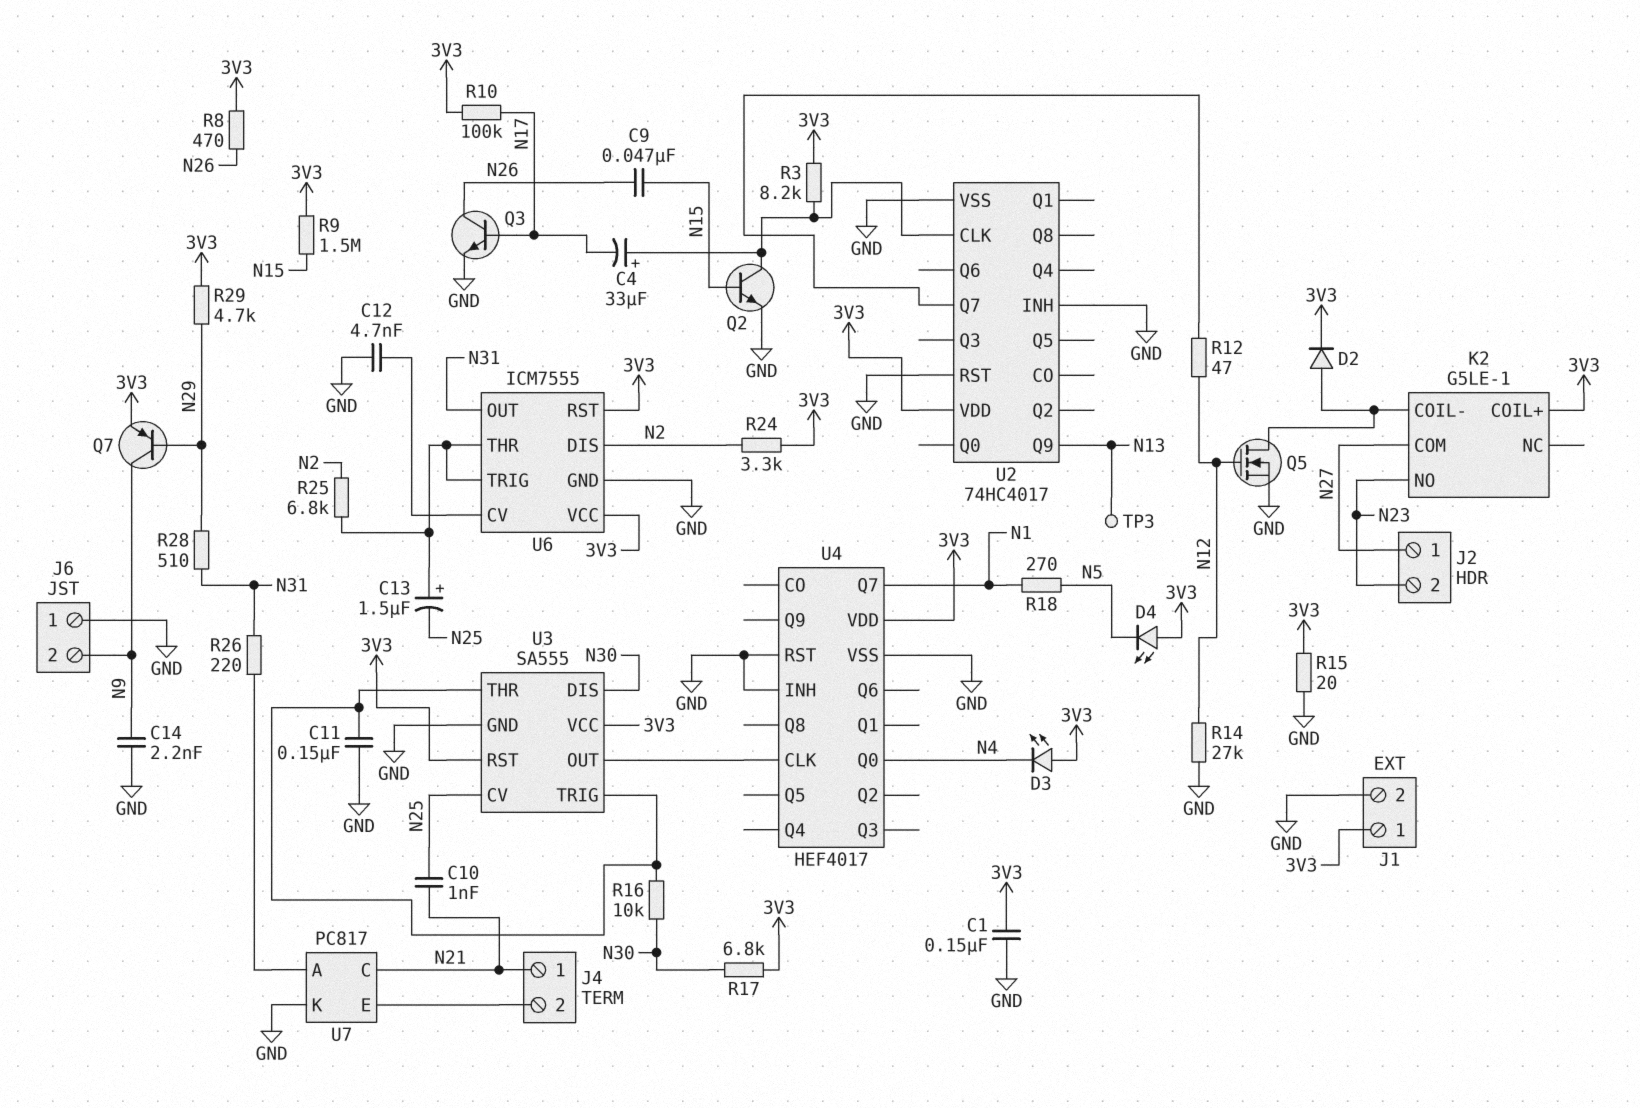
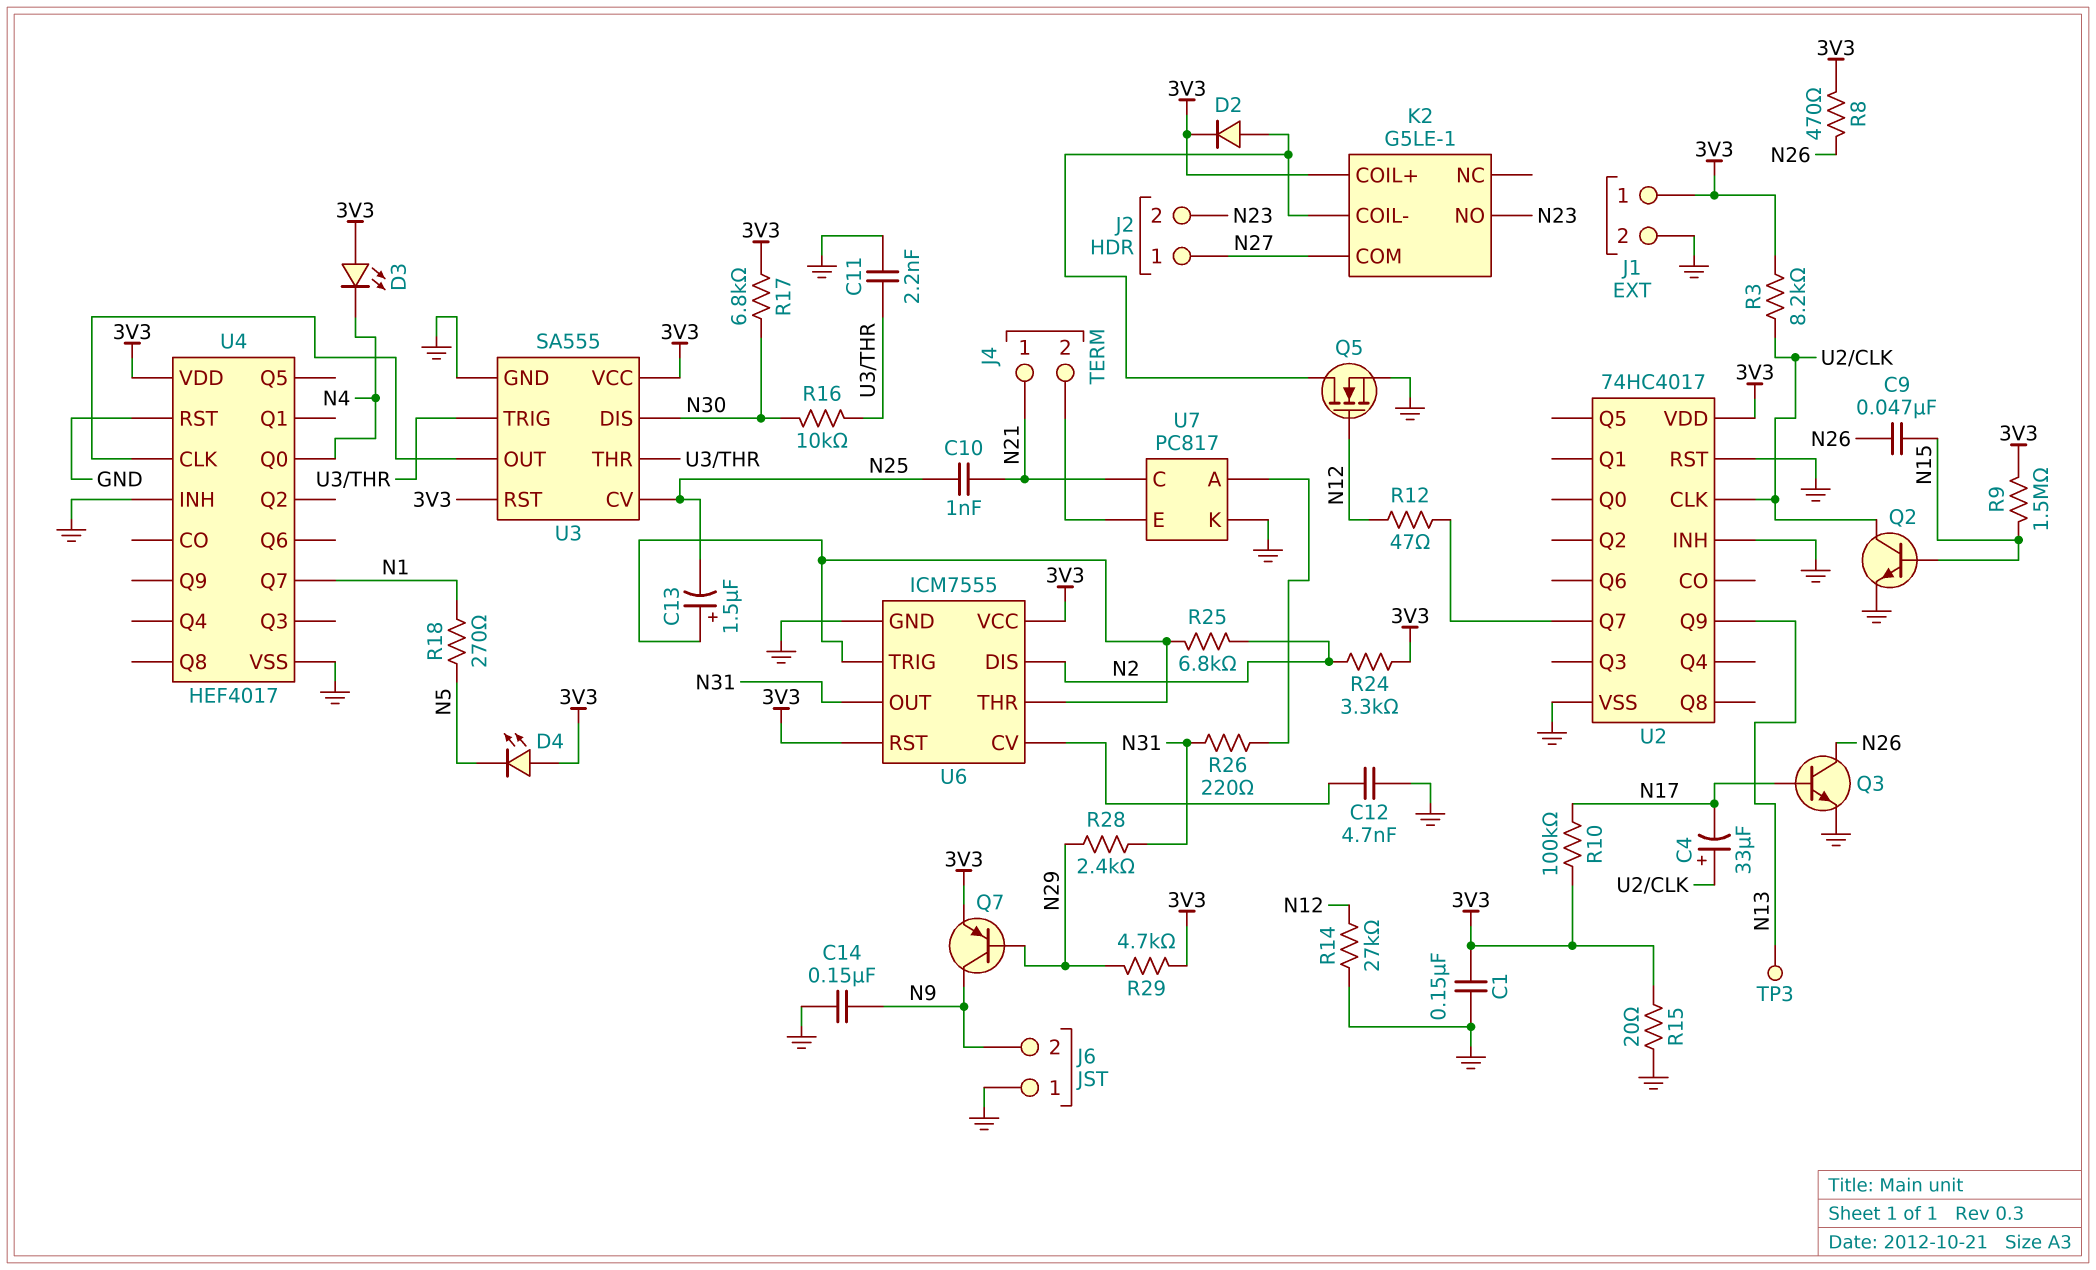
C11: 150nF (GND, U3/THR) -> 2.2nF (GND, U3/THR)
C14: 2.2nF (GND, N9) -> 150nF (GND, N9)
R28: 510 (N29, N31) -> 2.4k (N29, N31)

